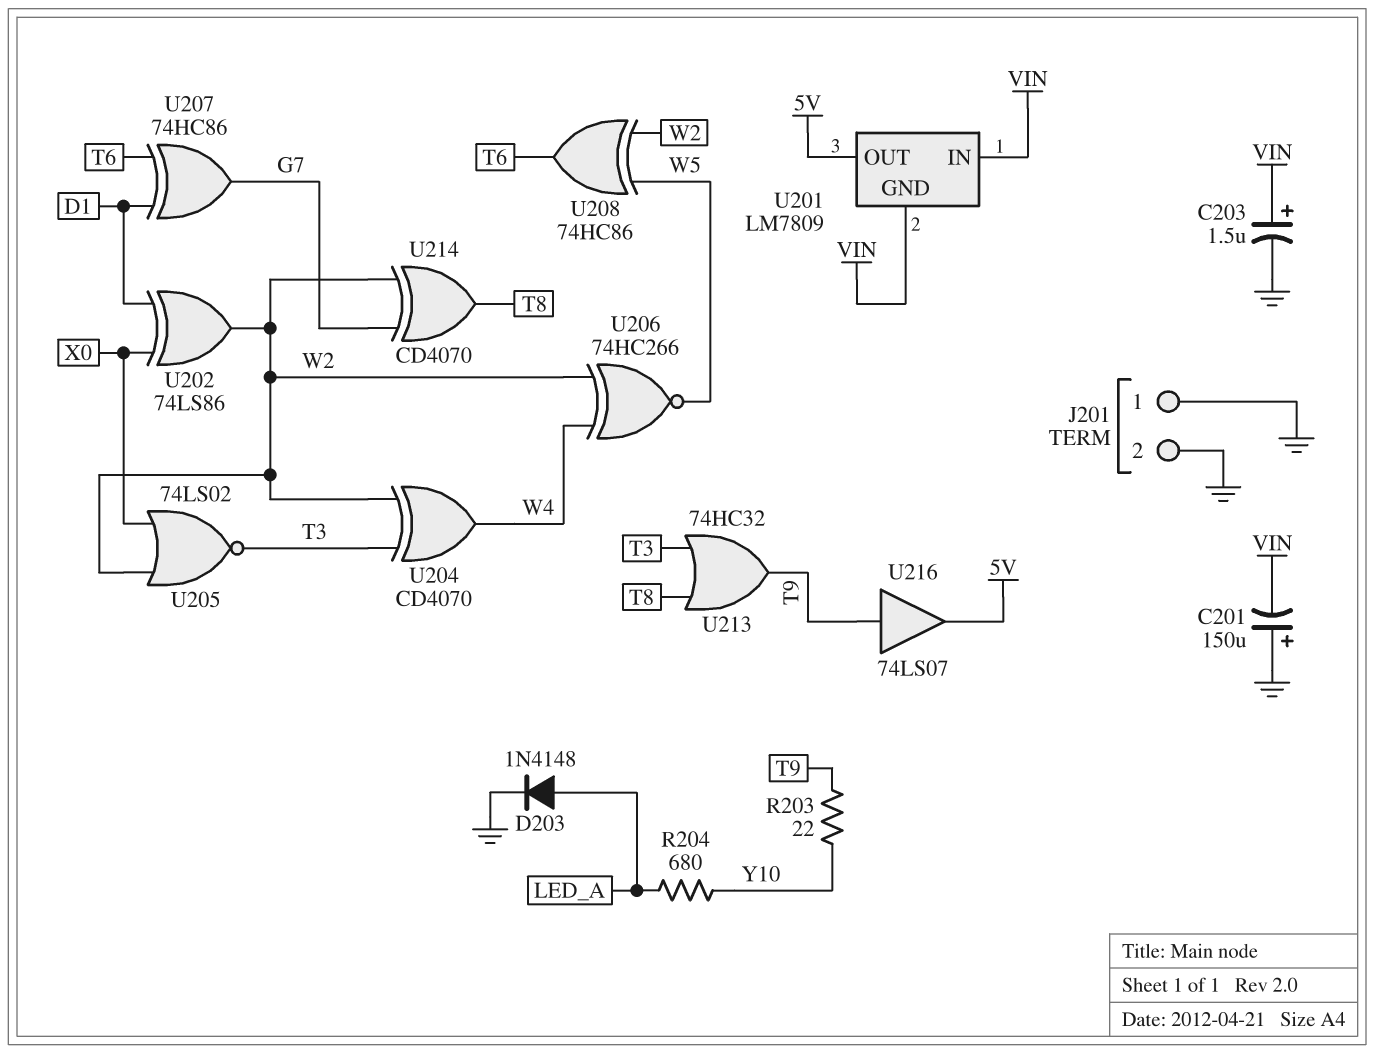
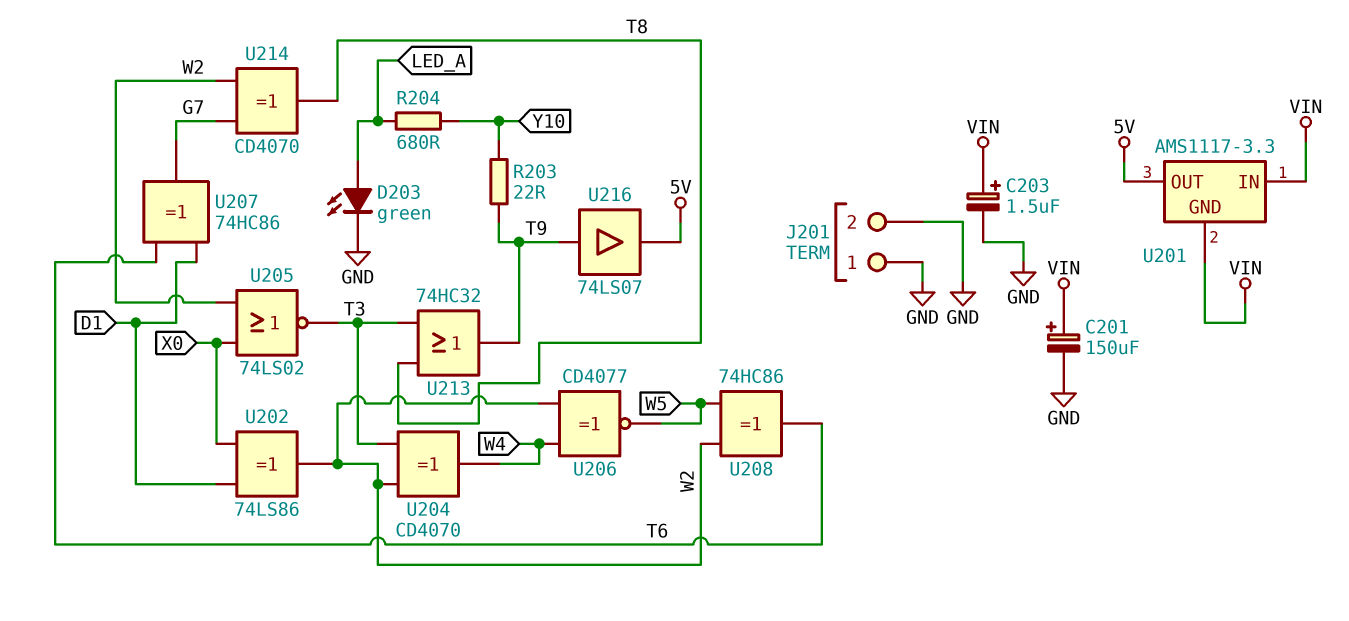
C201: 150uF (plus GND, minus VIN) -> 150uF (plus VIN, minus GND)
D203: diode 1N4148 (A LED_A, K GND) -> LED green (A LED_A, K GND)
U201: LM7809 -> AMS1117-3.3
U206: XNOR 74HC266 (in W2, in W4, out W5) -> XNOR CD4077 (in W2, in W4, out W5)

